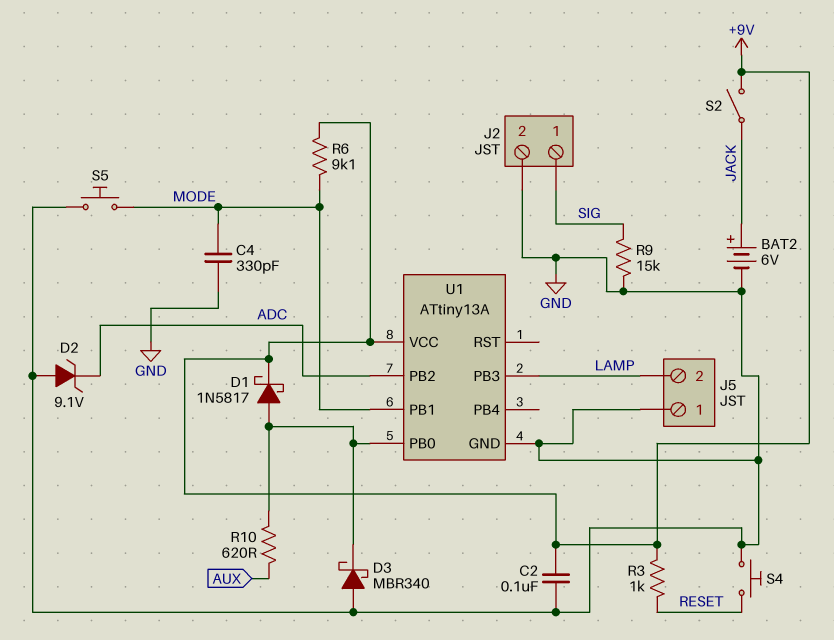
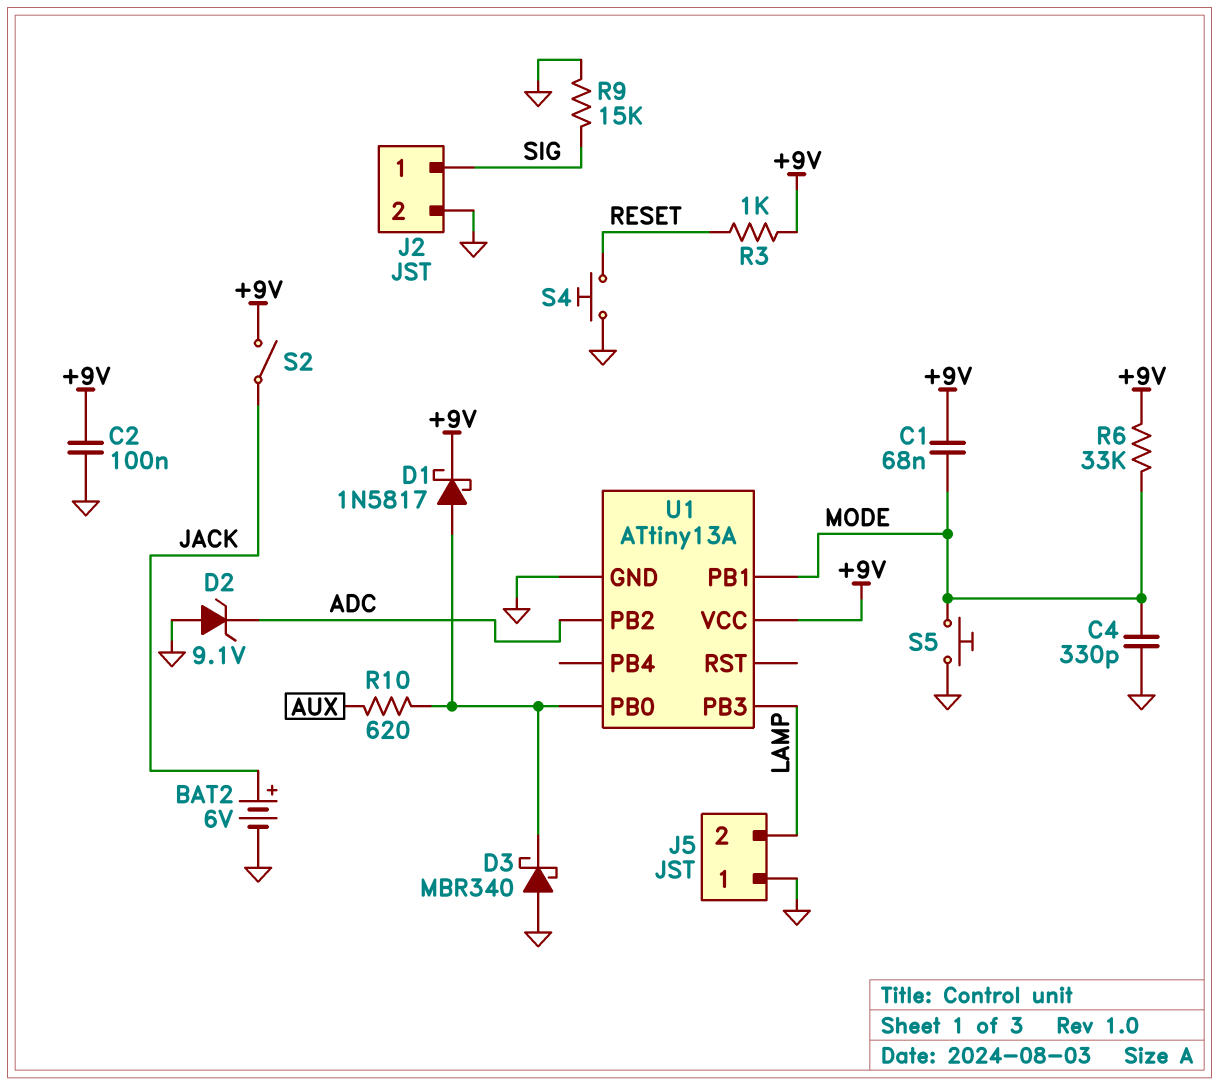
C1: none -> 68nF (+9V, MODE)
R6: 9.1k (+9V, MODE) -> 33k (+9V, MODE)

